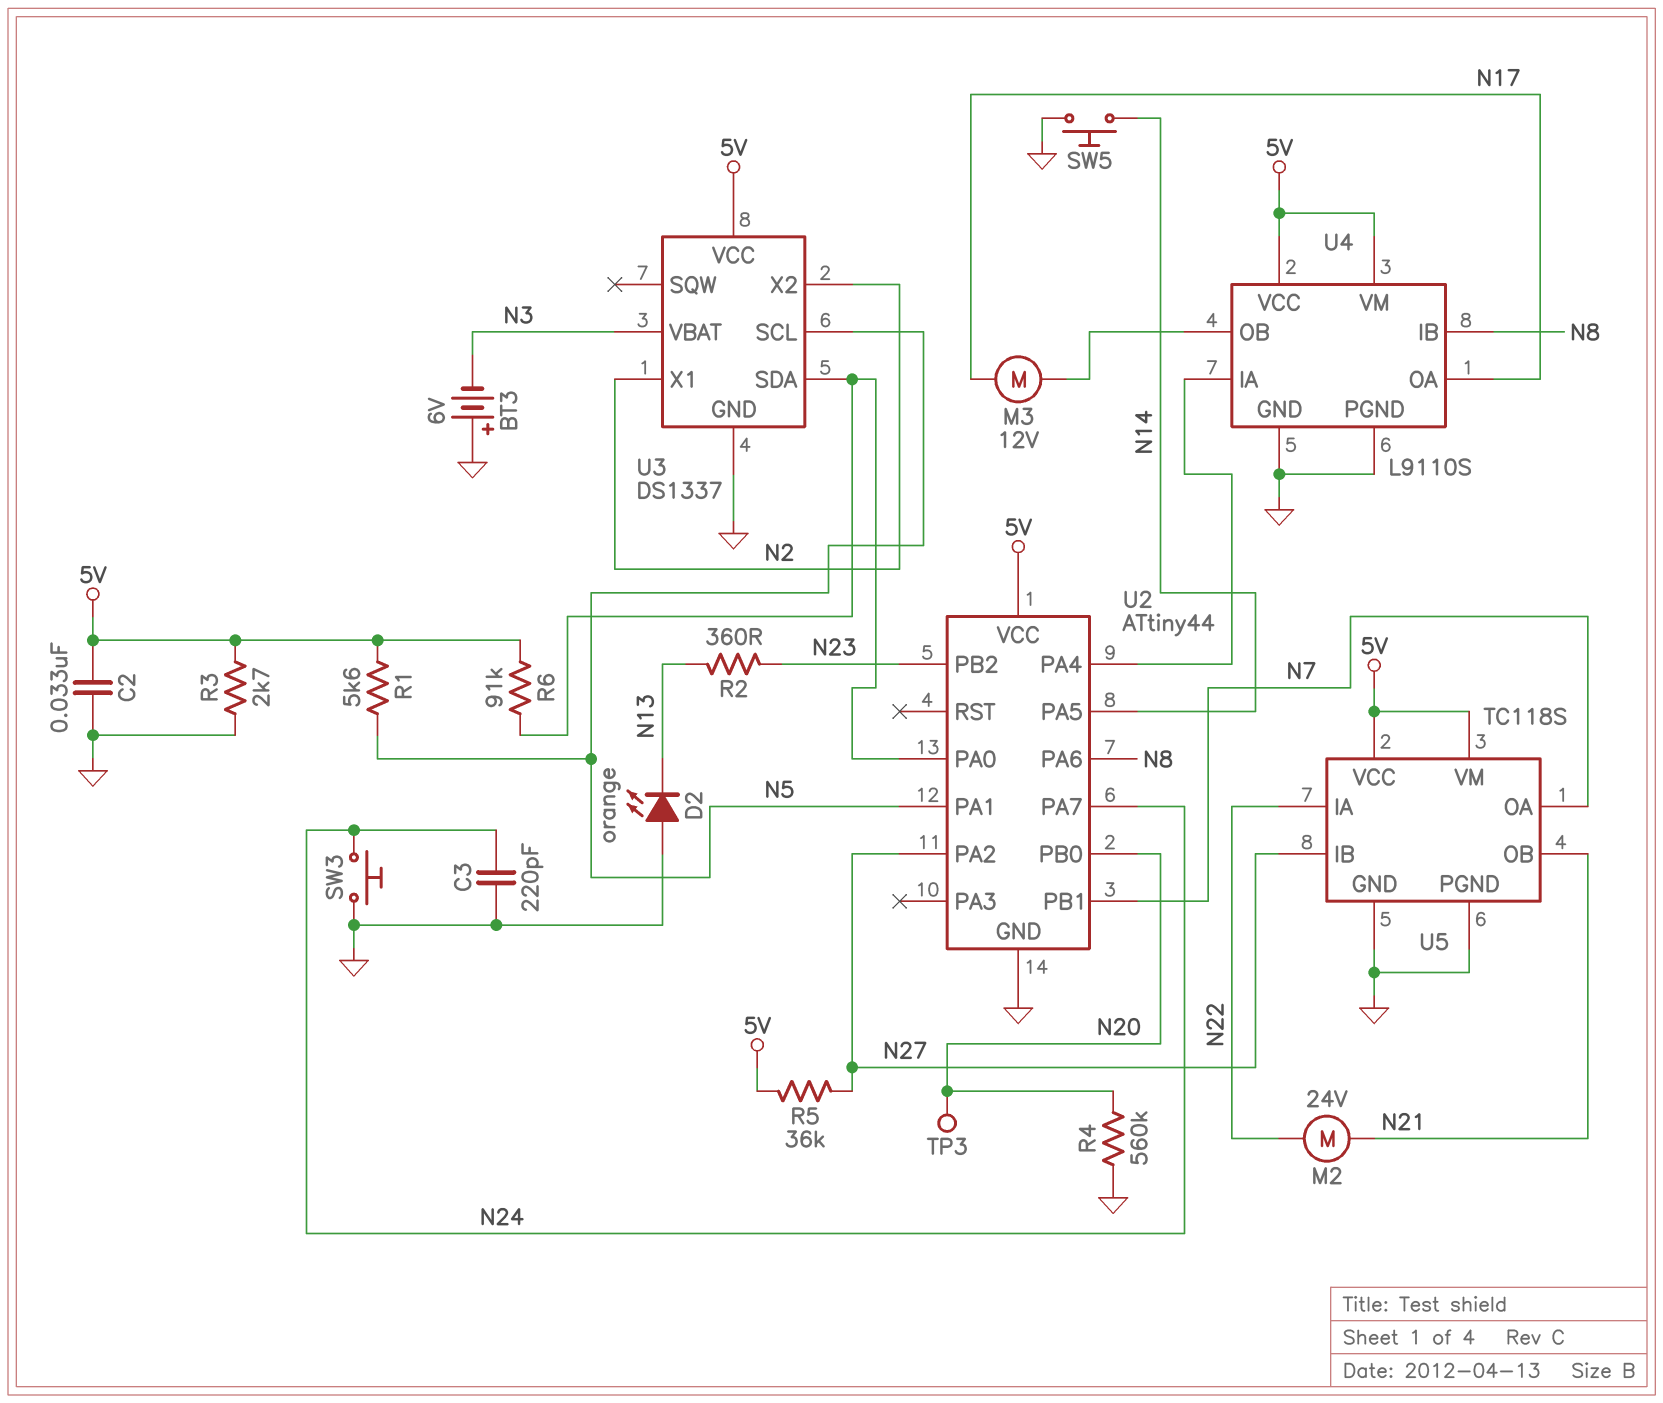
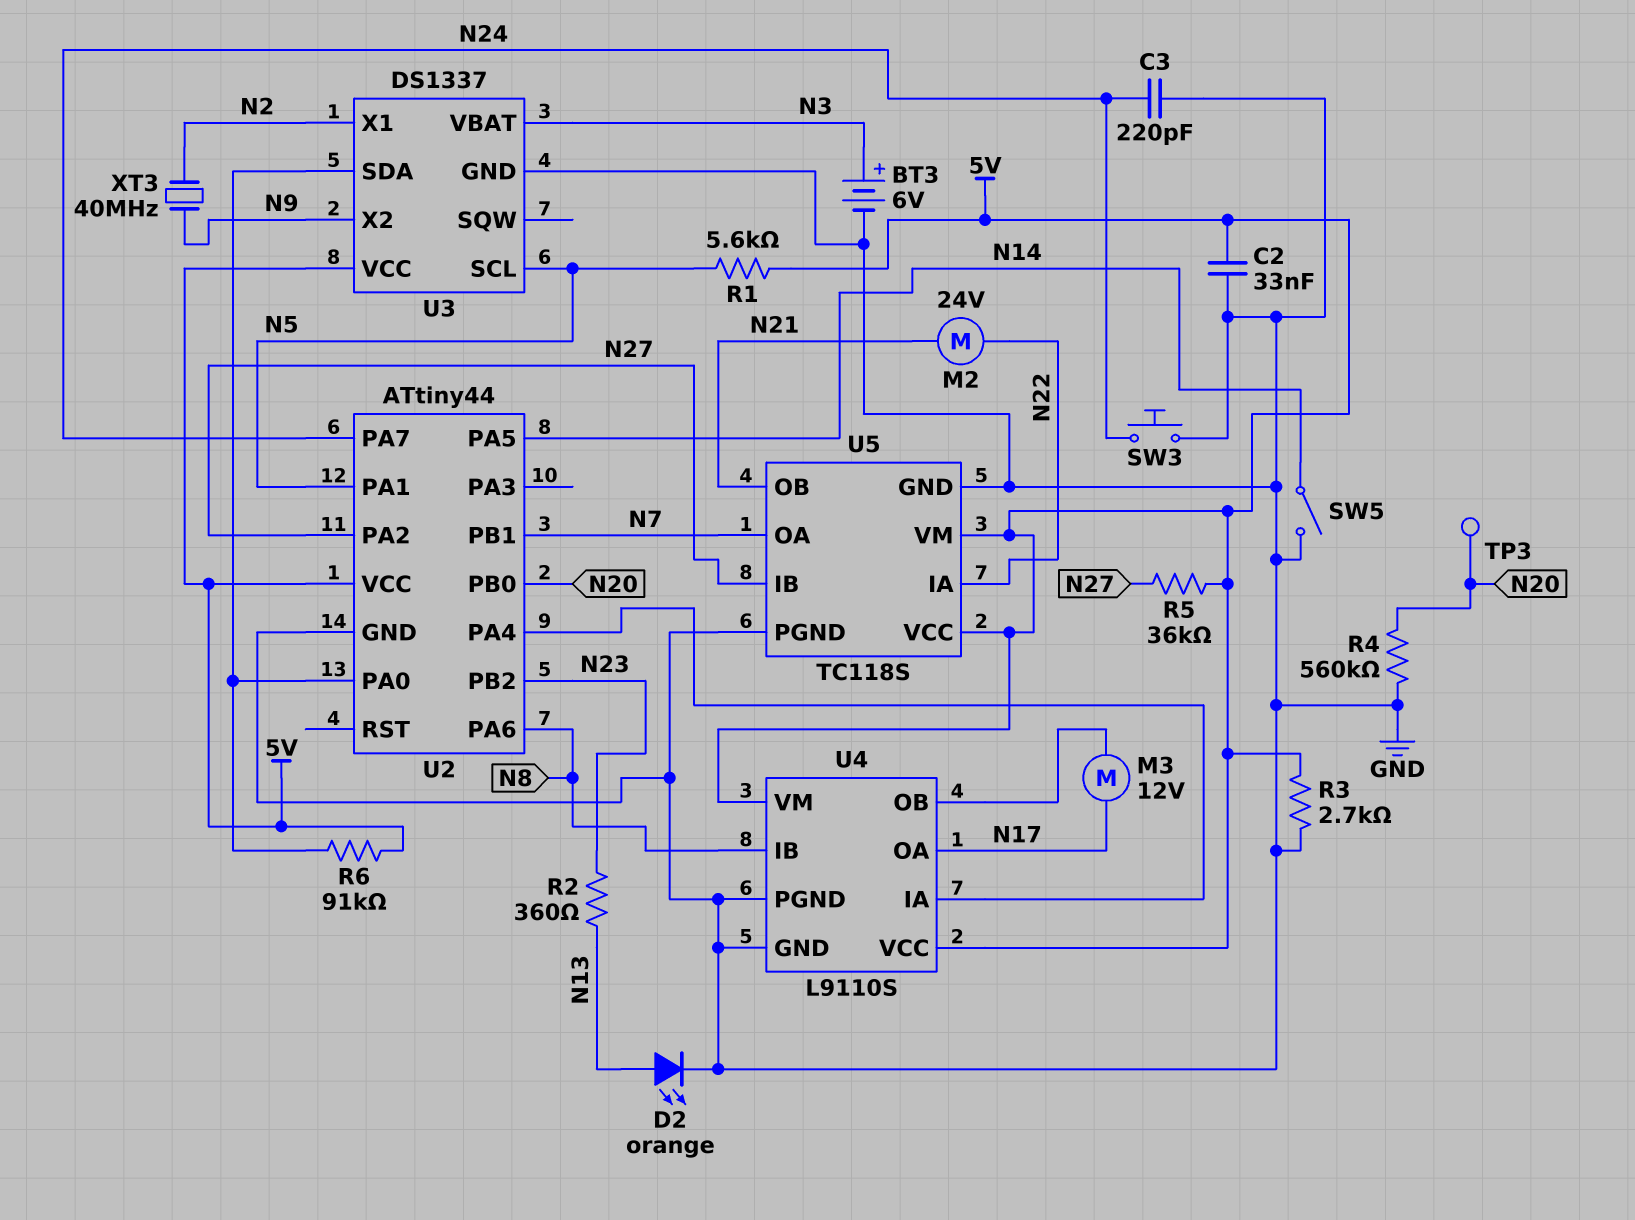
BT3: 6V (plus GND, minus N3) -> 6V (plus N3, minus GND)
D2: LED orange (A GND, K N13) -> LED orange (A N13, K GND)
SW5: button (GND, N14) -> switch (GND, N14)
U3 pin X2: N2 -> N9
XT3: none -> 40MHz (N2, N9)

